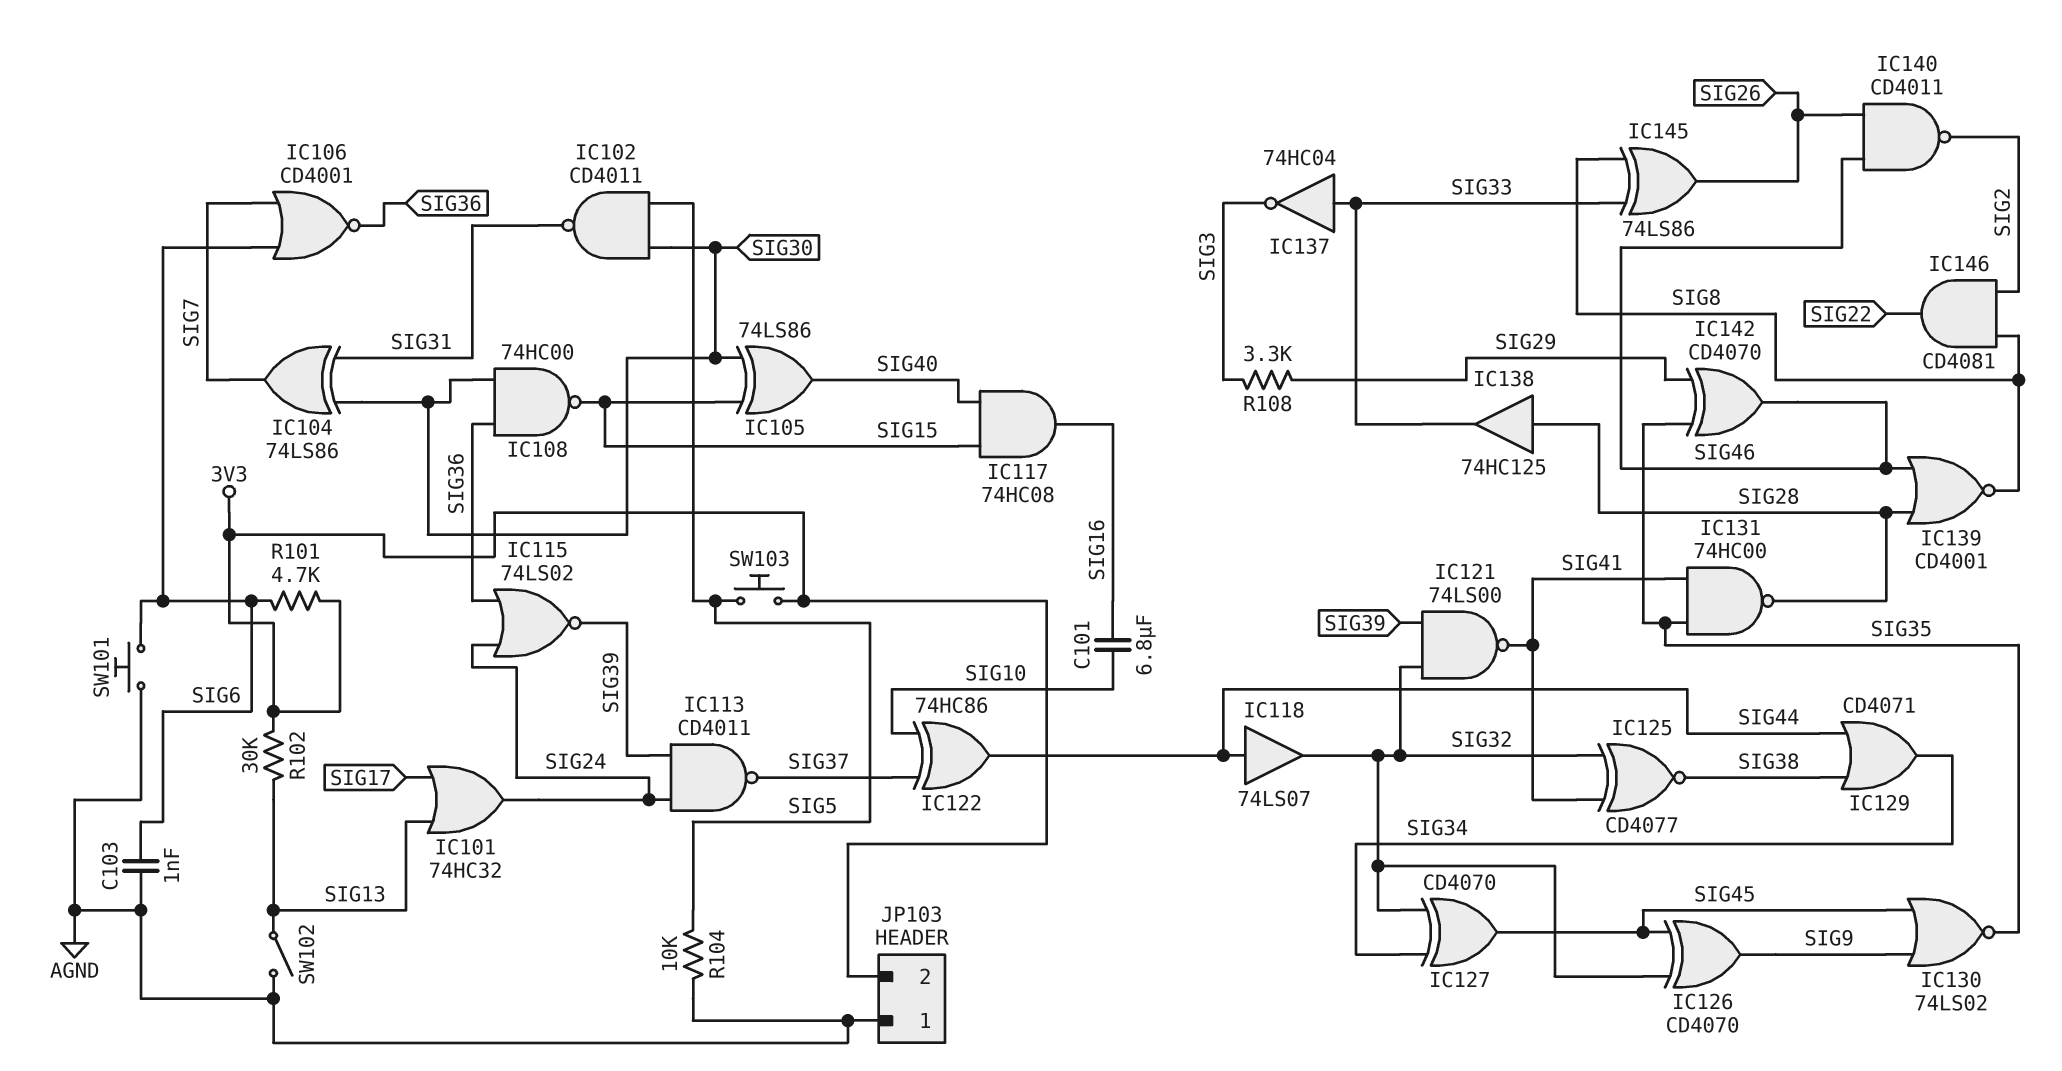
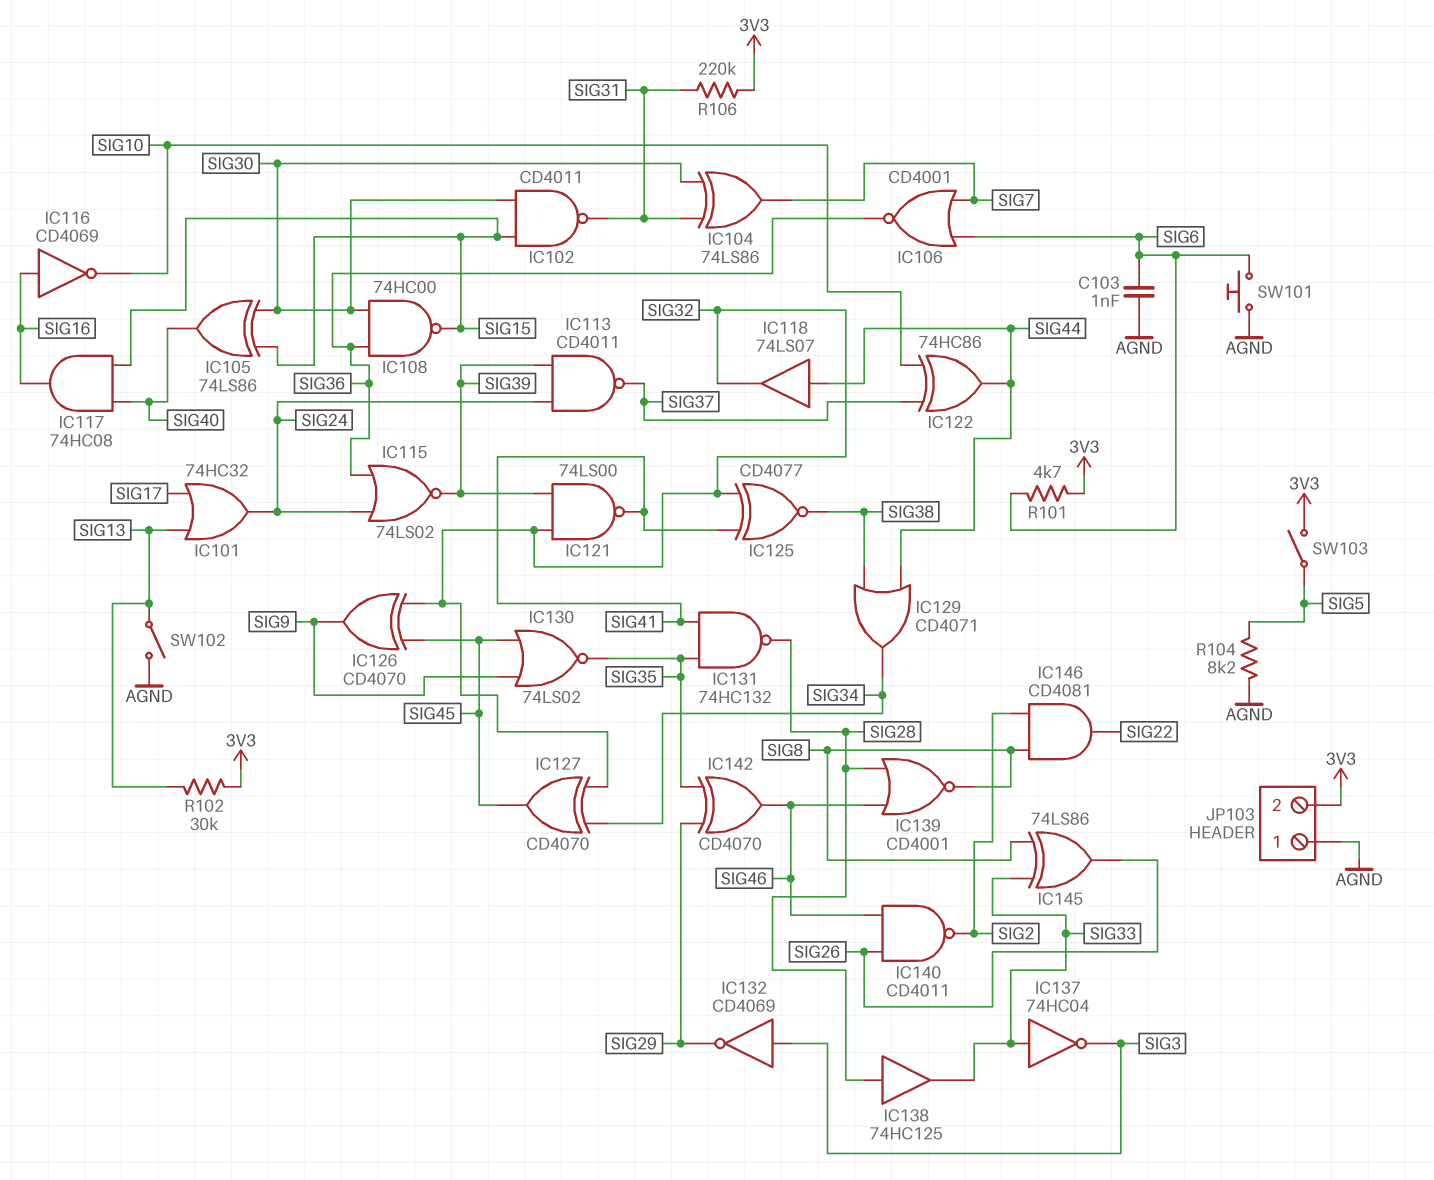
C101: 6.8uF (SIG10, SIG16) -> none
IC102: NAND CD4011 (in SIG5, in SIG30, out SIG31) -> NAND CD4011 (in SIG15, in SIG30, out SIG31)
IC116: none -> NOT CD4069 (in SIG16, out SIG10)
IC131: NAND 74HC00 (in SIG35, in SIG41, out SIG28) -> NAND 74HC132 (in SIG35, in SIG41, out SIG28)
IC132: none -> NOT CD4069 (in SIG3, out SIG29)
R104: 10k (AGND, SIG5) -> 8.2k (AGND, SIG5)
R106: none -> 220k (3V3, SIG31)
R108: 3.3k (SIG3, SIG29) -> none
SW103: button (3V3, SIG5) -> switch (3V3, SIG5)

